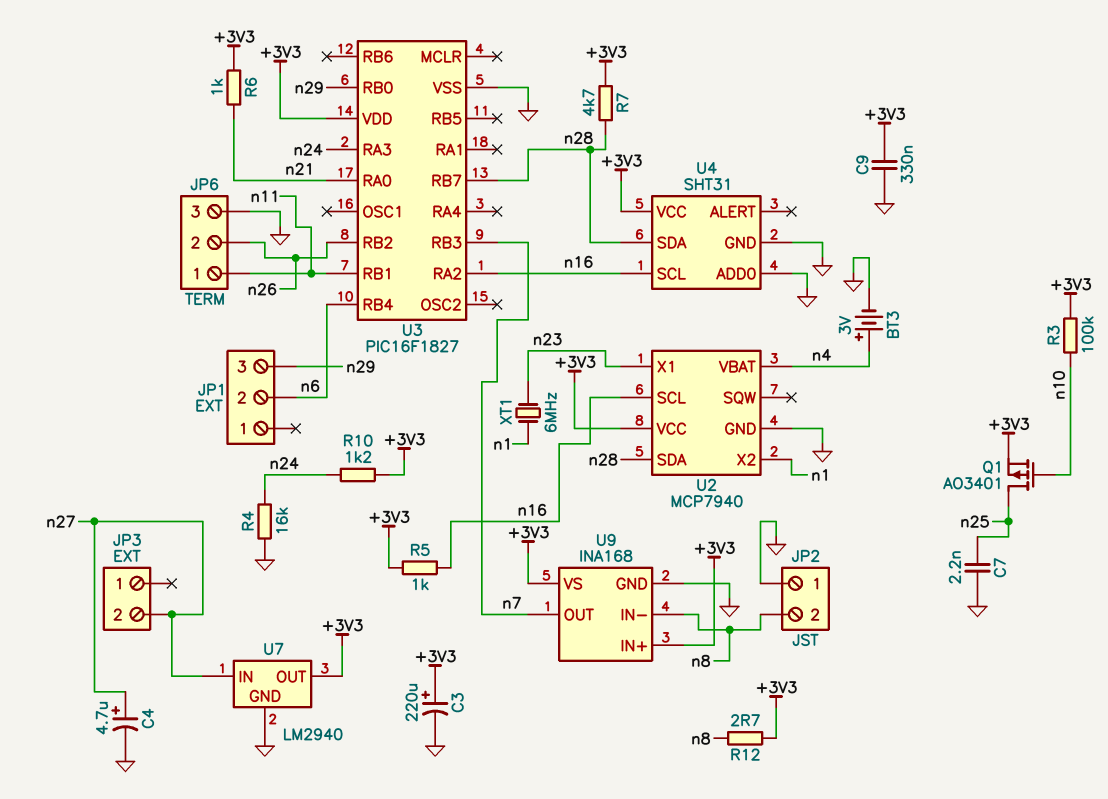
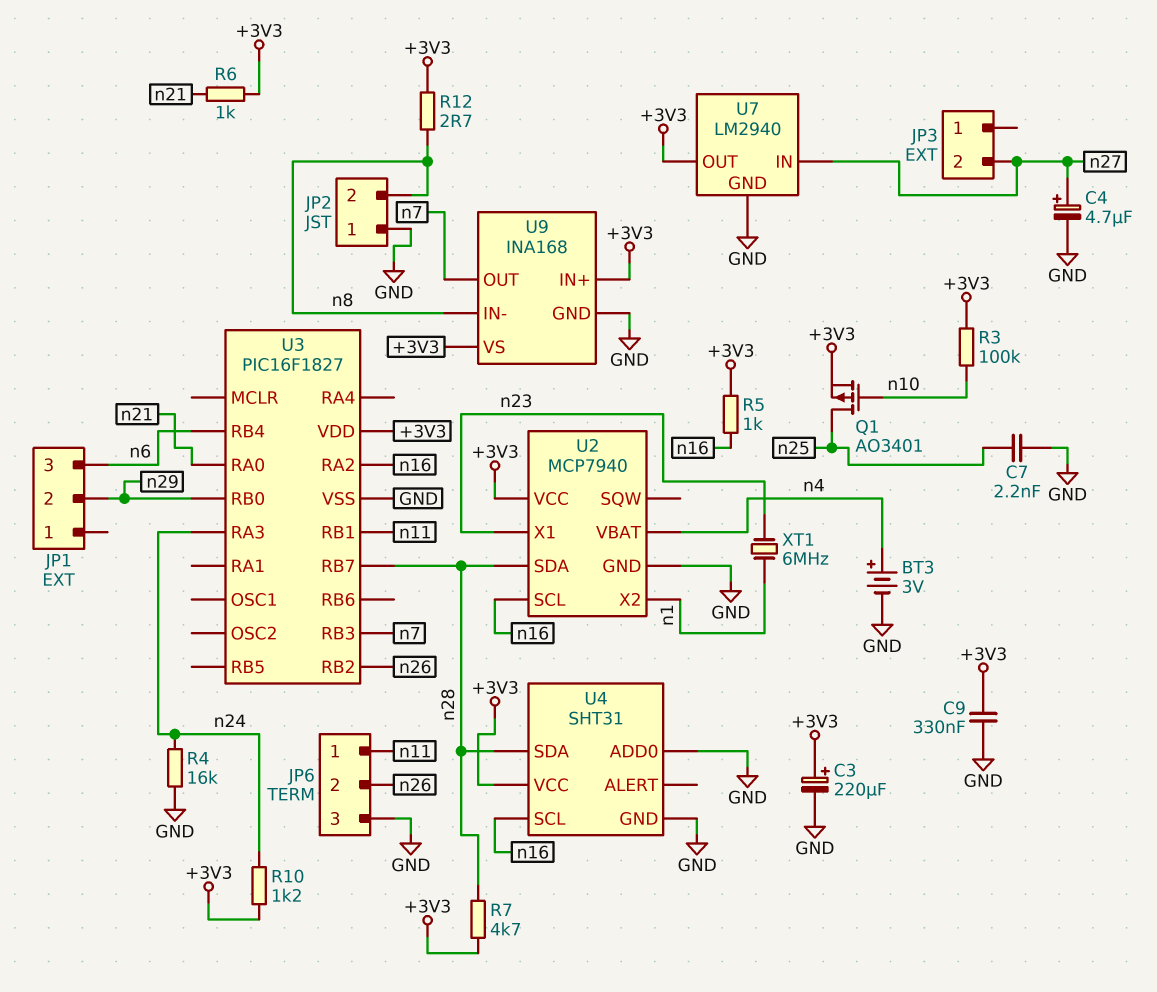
JP1 pin 2: n6 -> n29
JP1 pin 3: n29 -> n6

